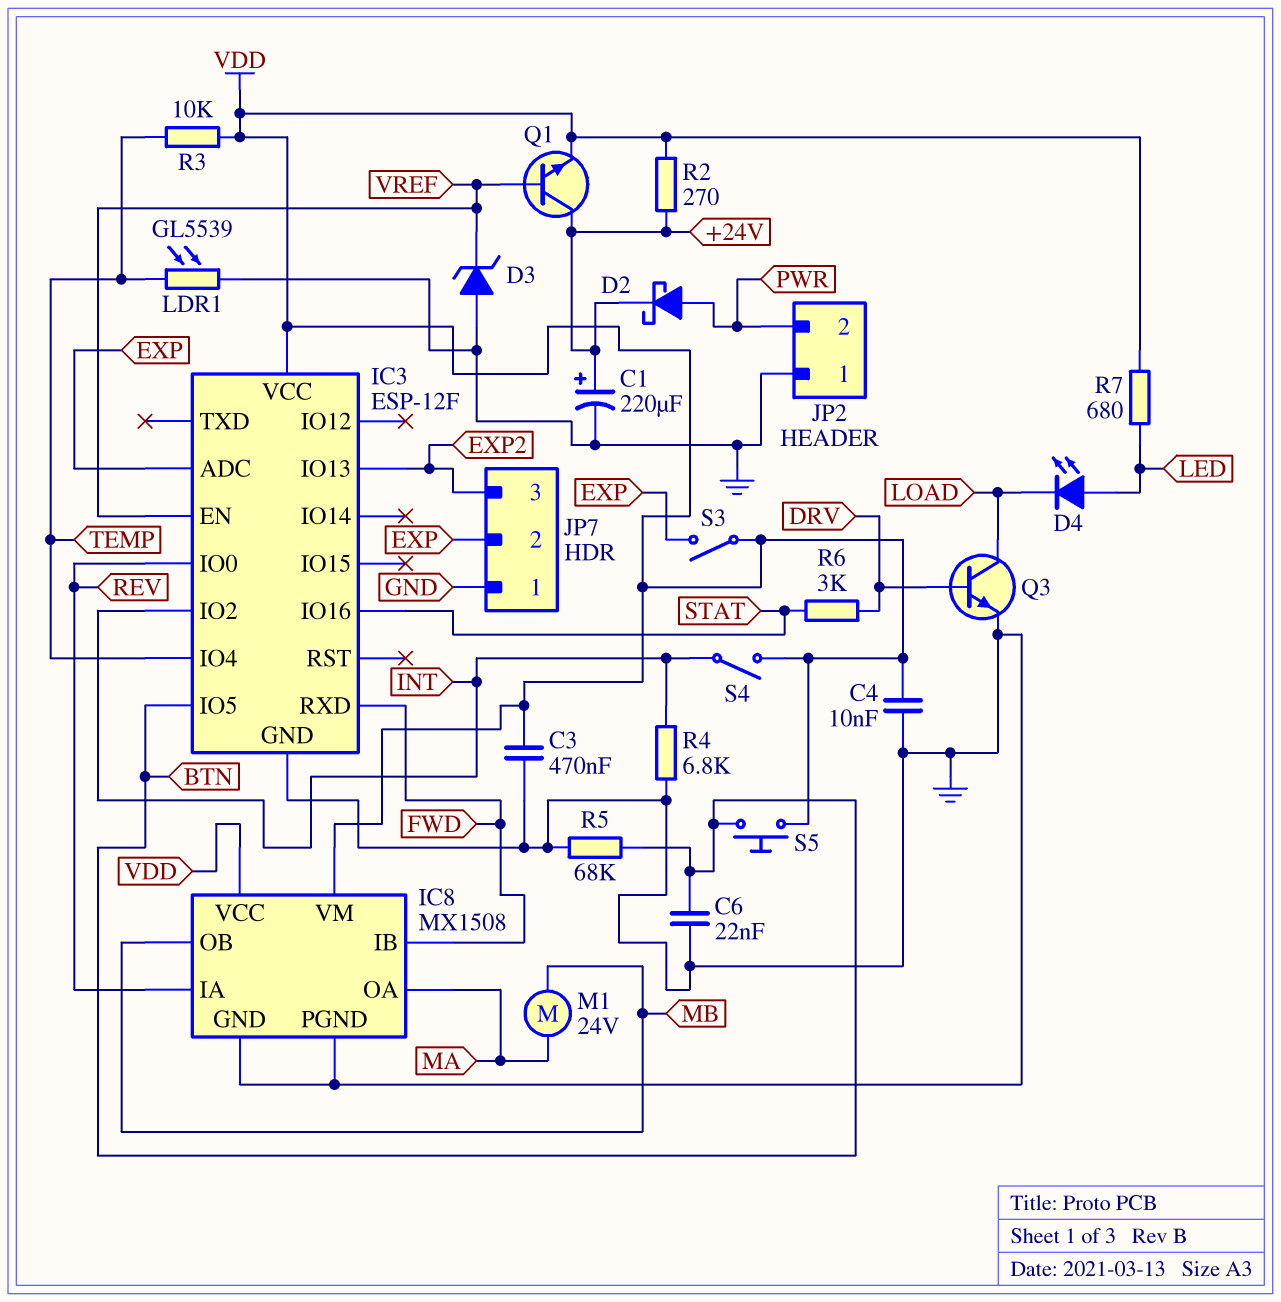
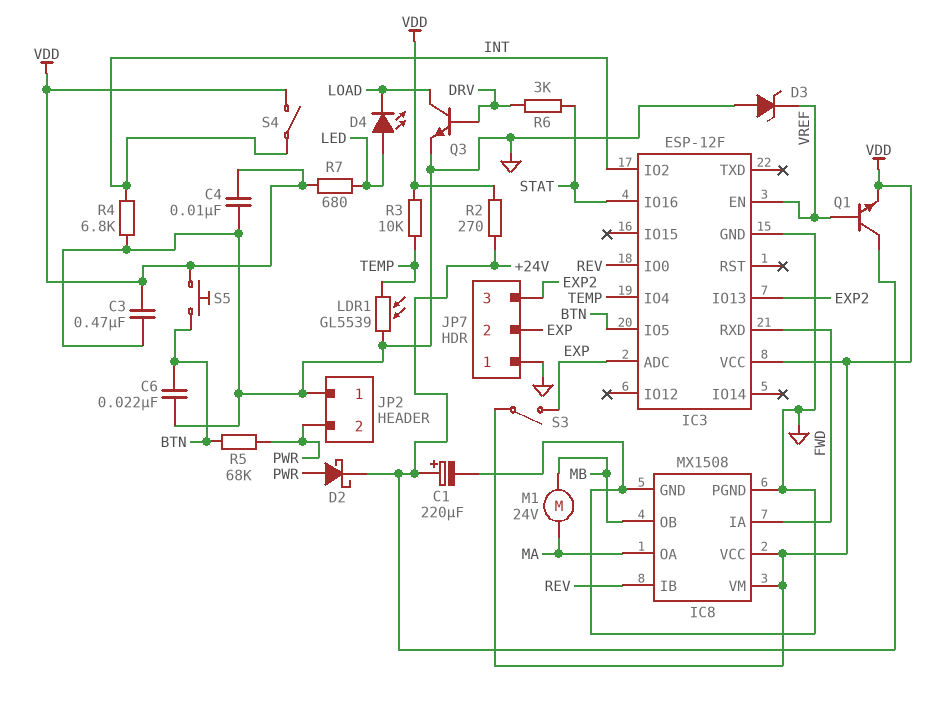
IC8 pin IA: REV -> FWD
IC8 pin IB: FWD -> REV
R5: 68k (BTN, GND) -> 68k (BTN, PWR)

